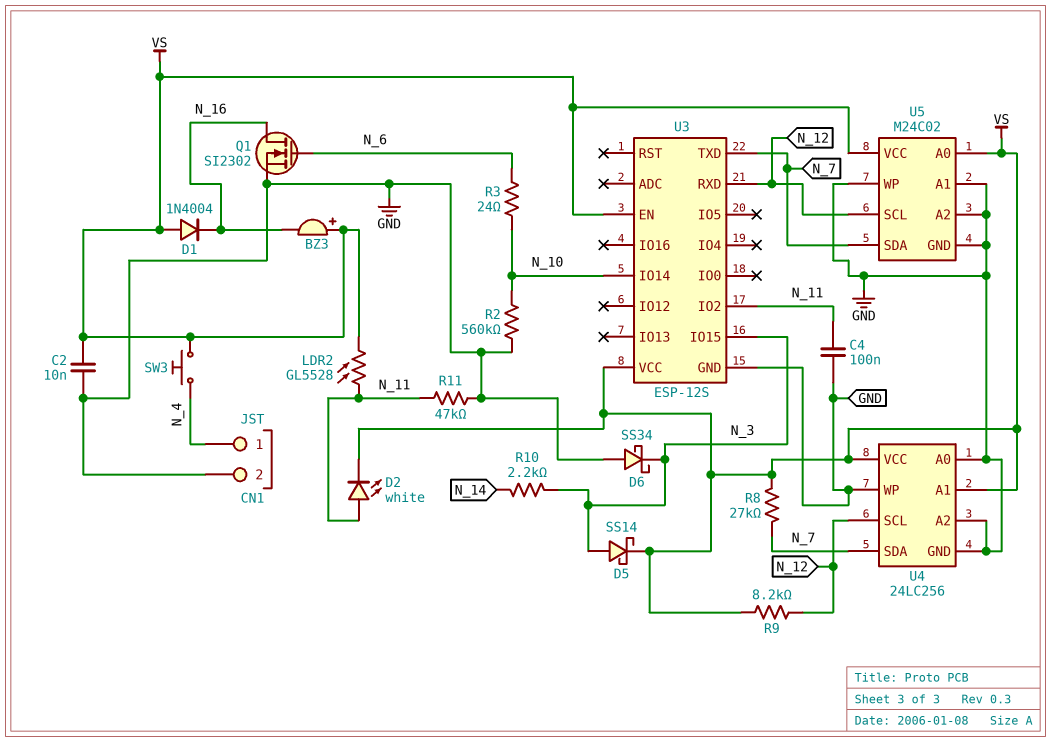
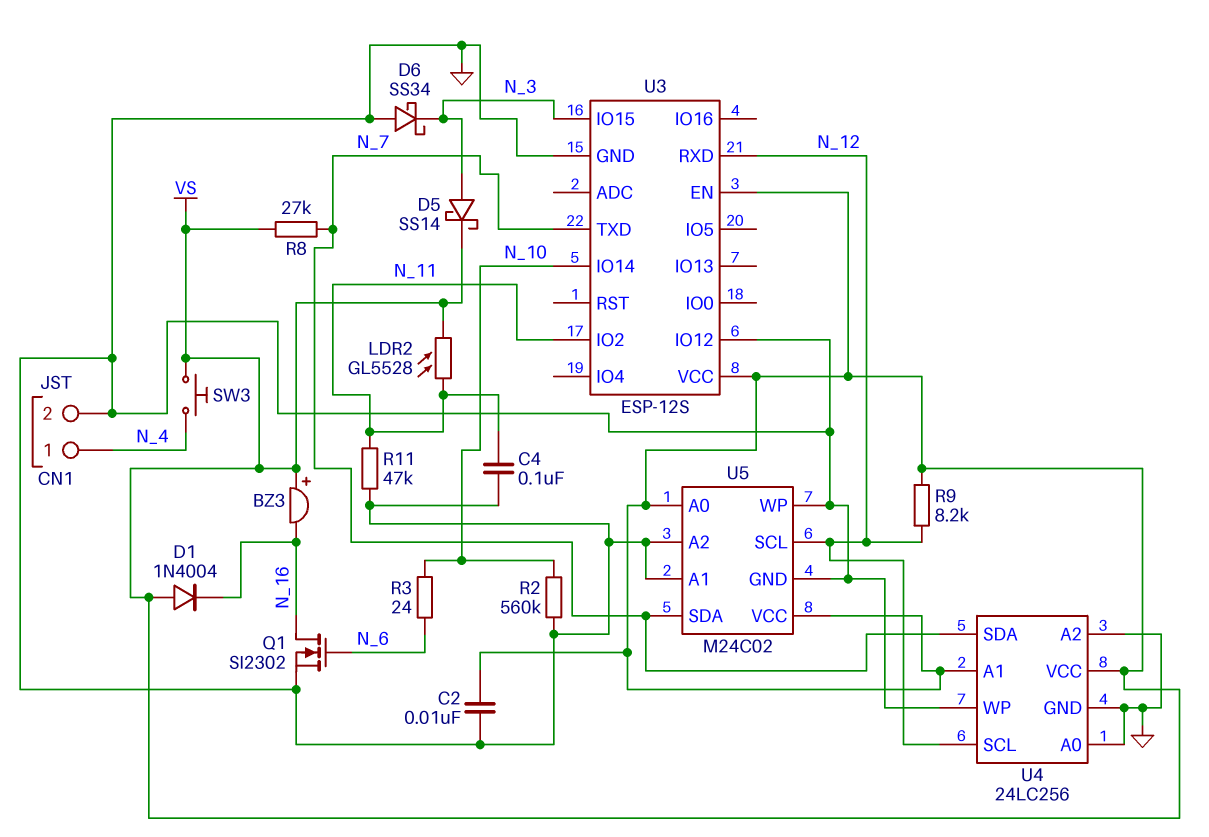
D2: LED white (A N_11, K VS) -> none
R10: 2.2k (N_3, N_14) -> none
U3 pin IO12: none -> GND

